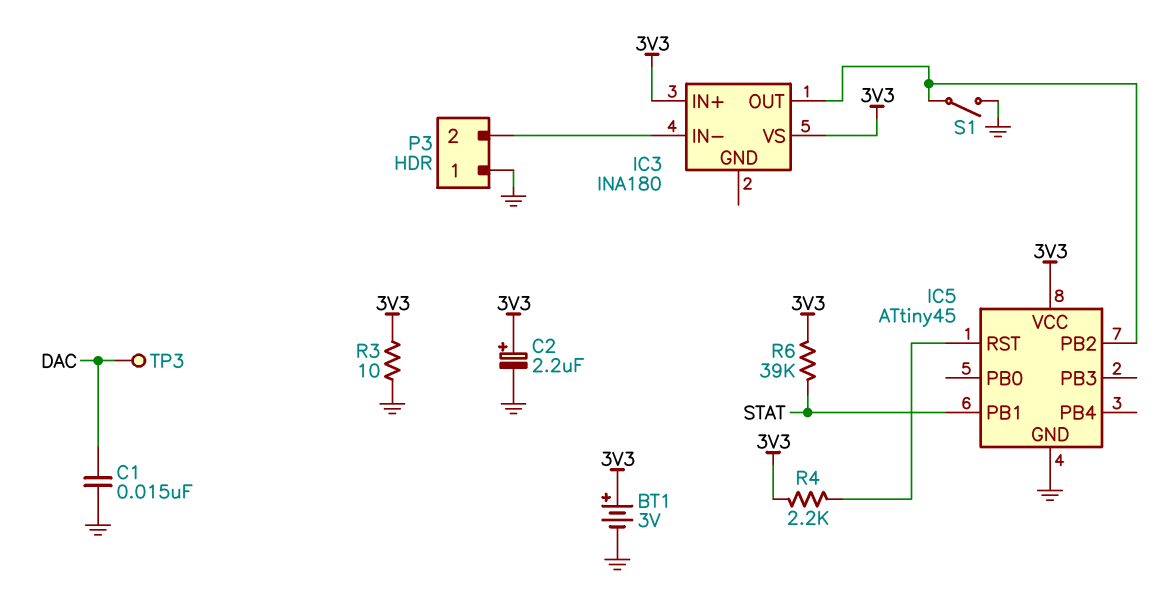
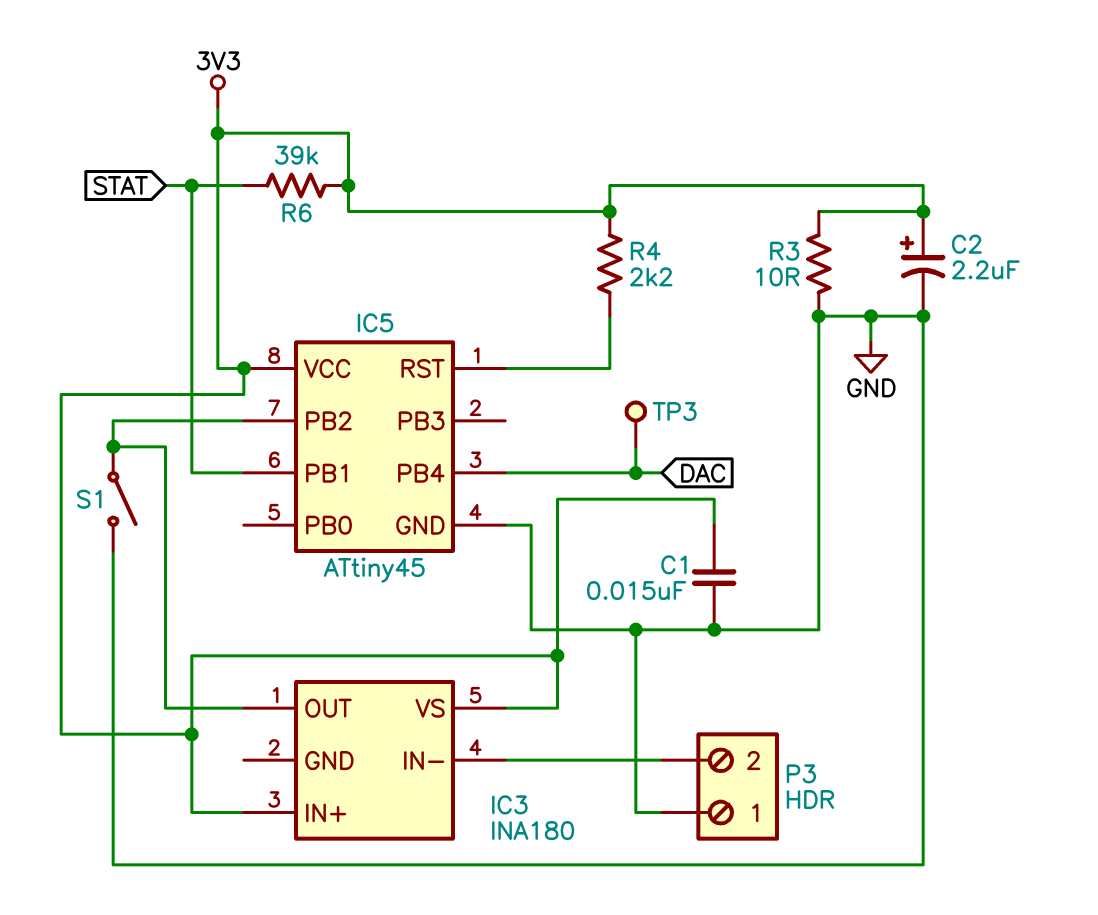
BT1: 3V (plus 3V3, minus GND) -> none
C1: 15nF (DAC, GND) -> 15nF (3V3, GND)
IC5 pin PB4: none -> DAC

